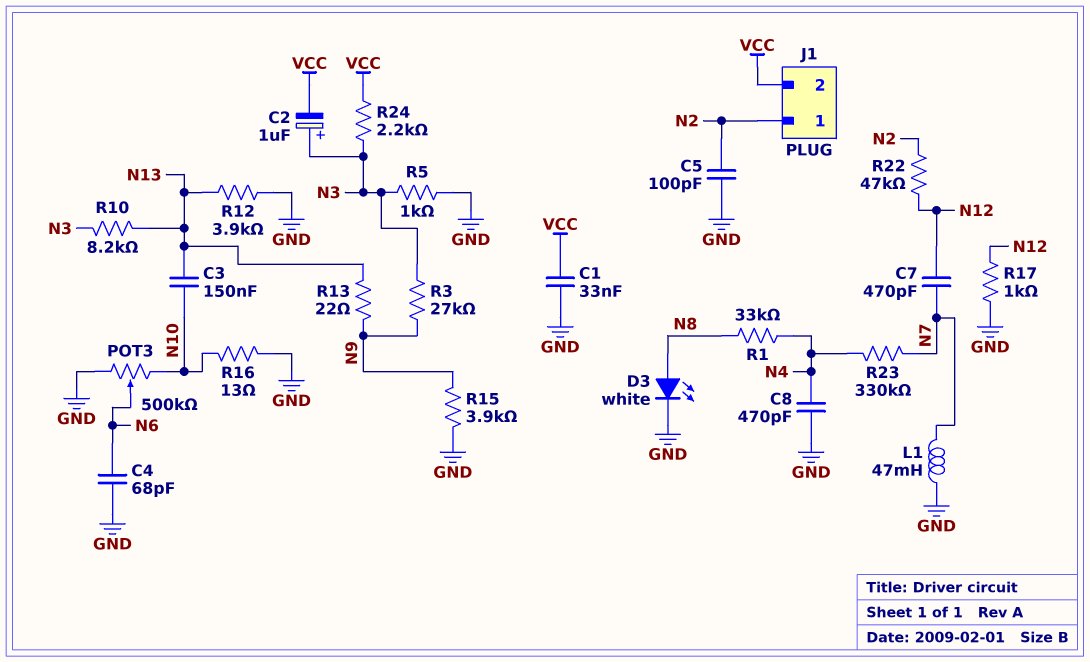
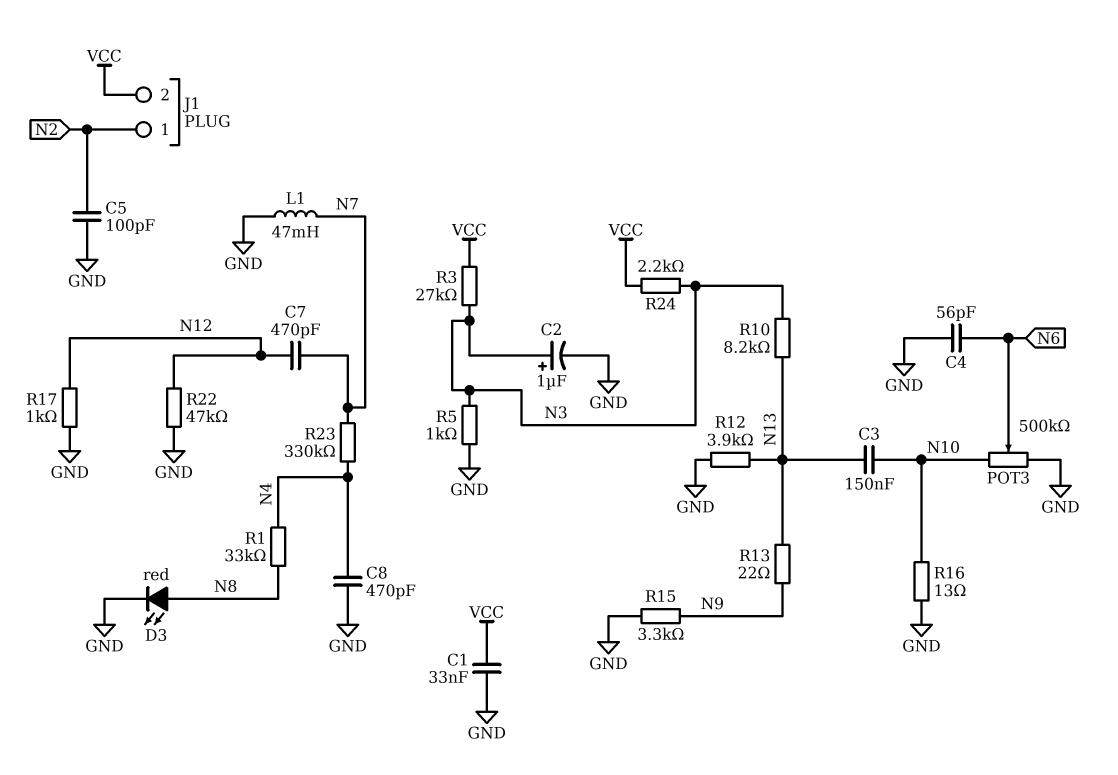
C2: 1uF (plus N3, minus VCC) -> 1uF (plus N3, minus GND)
C4: 68pF (GND, N6) -> 56pF (GND, N6)
D3: LED white (A N8, K GND) -> LED red (A N8, K GND)
R3: 27k (N3, N9) -> 27k (N3, VCC)
R15: 3.9k (GND, N9) -> 3.3k (GND, N9)
R22: 47k (N2, N12) -> 47k (GND, N12)

